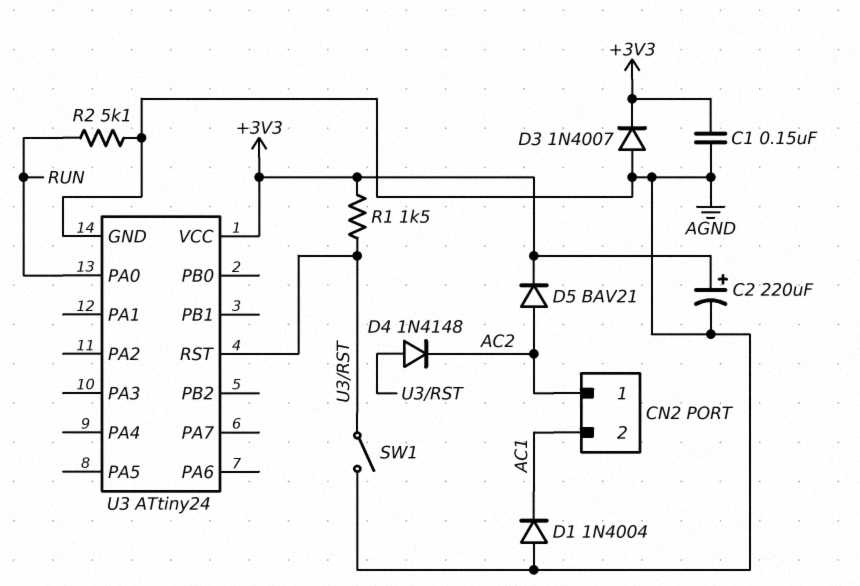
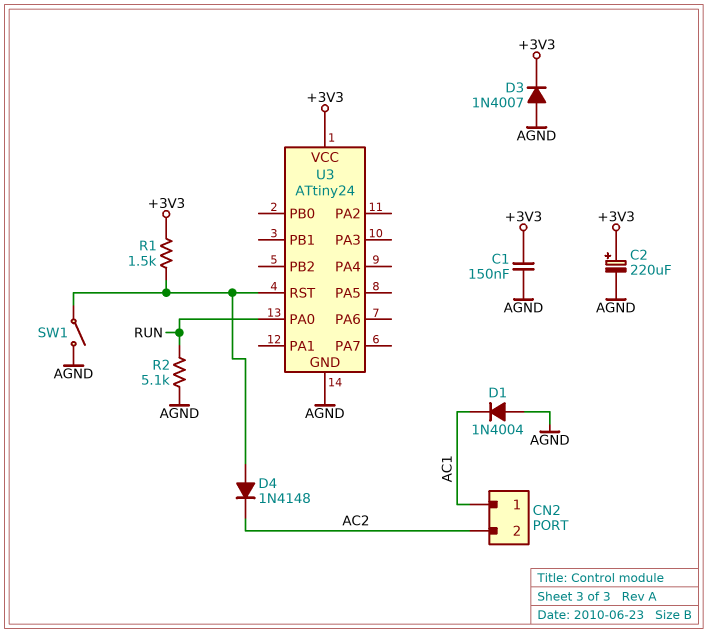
CN2 pin 1: AC2 -> AC1
CN2 pin 2: AC1 -> AC2
D5: diode BAV21 (A AC2, K +3V3) -> none

